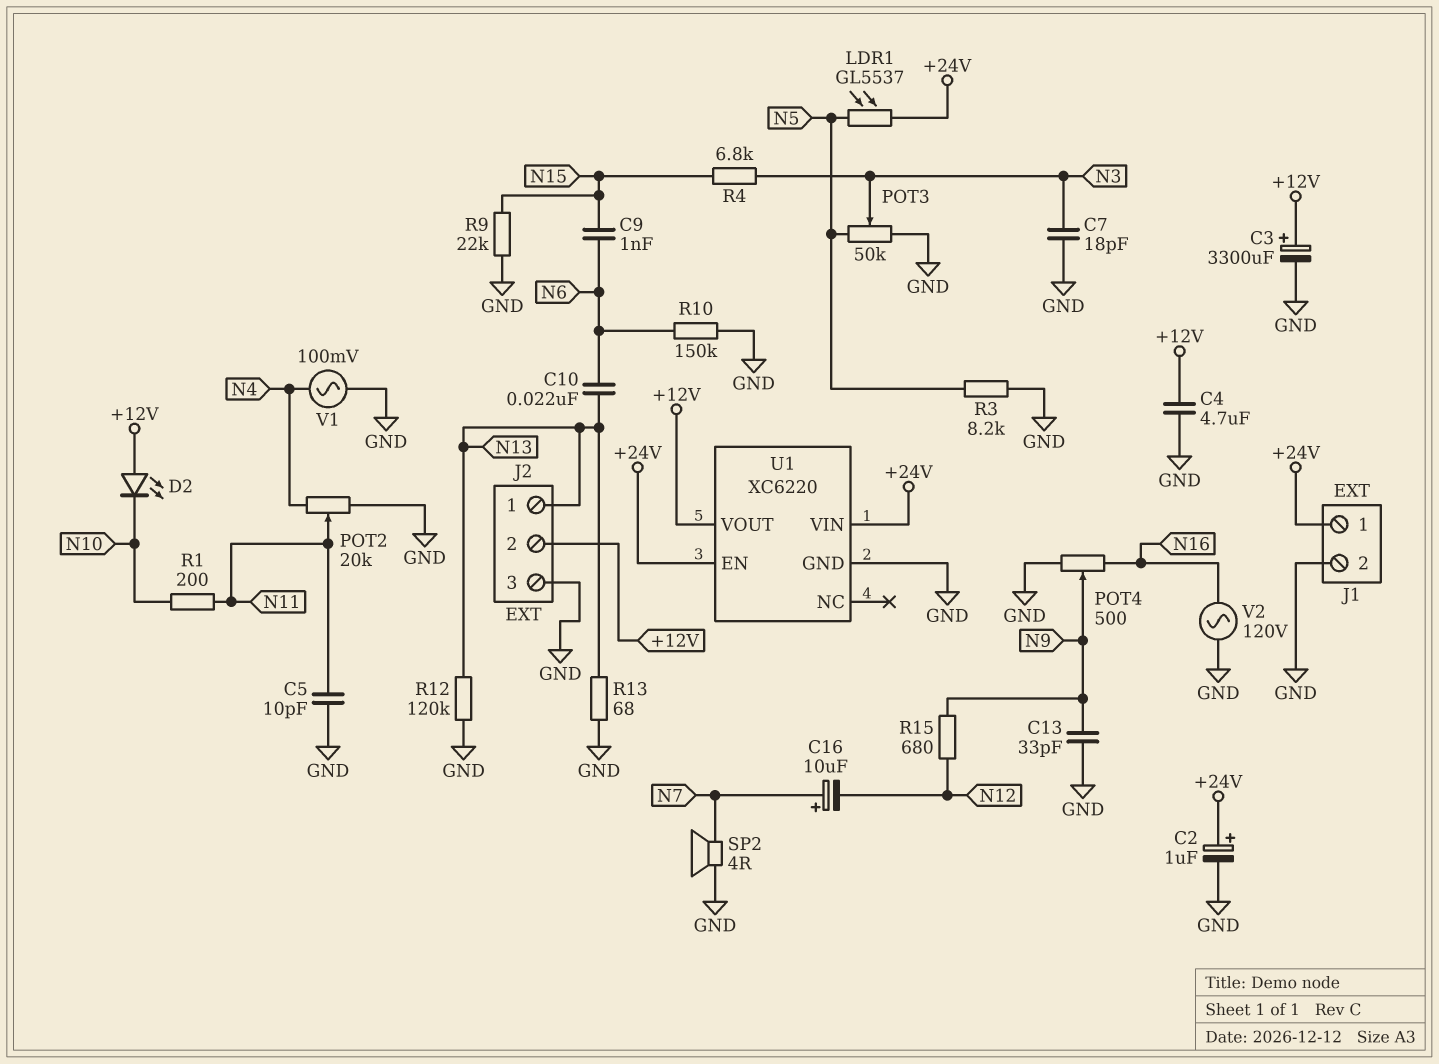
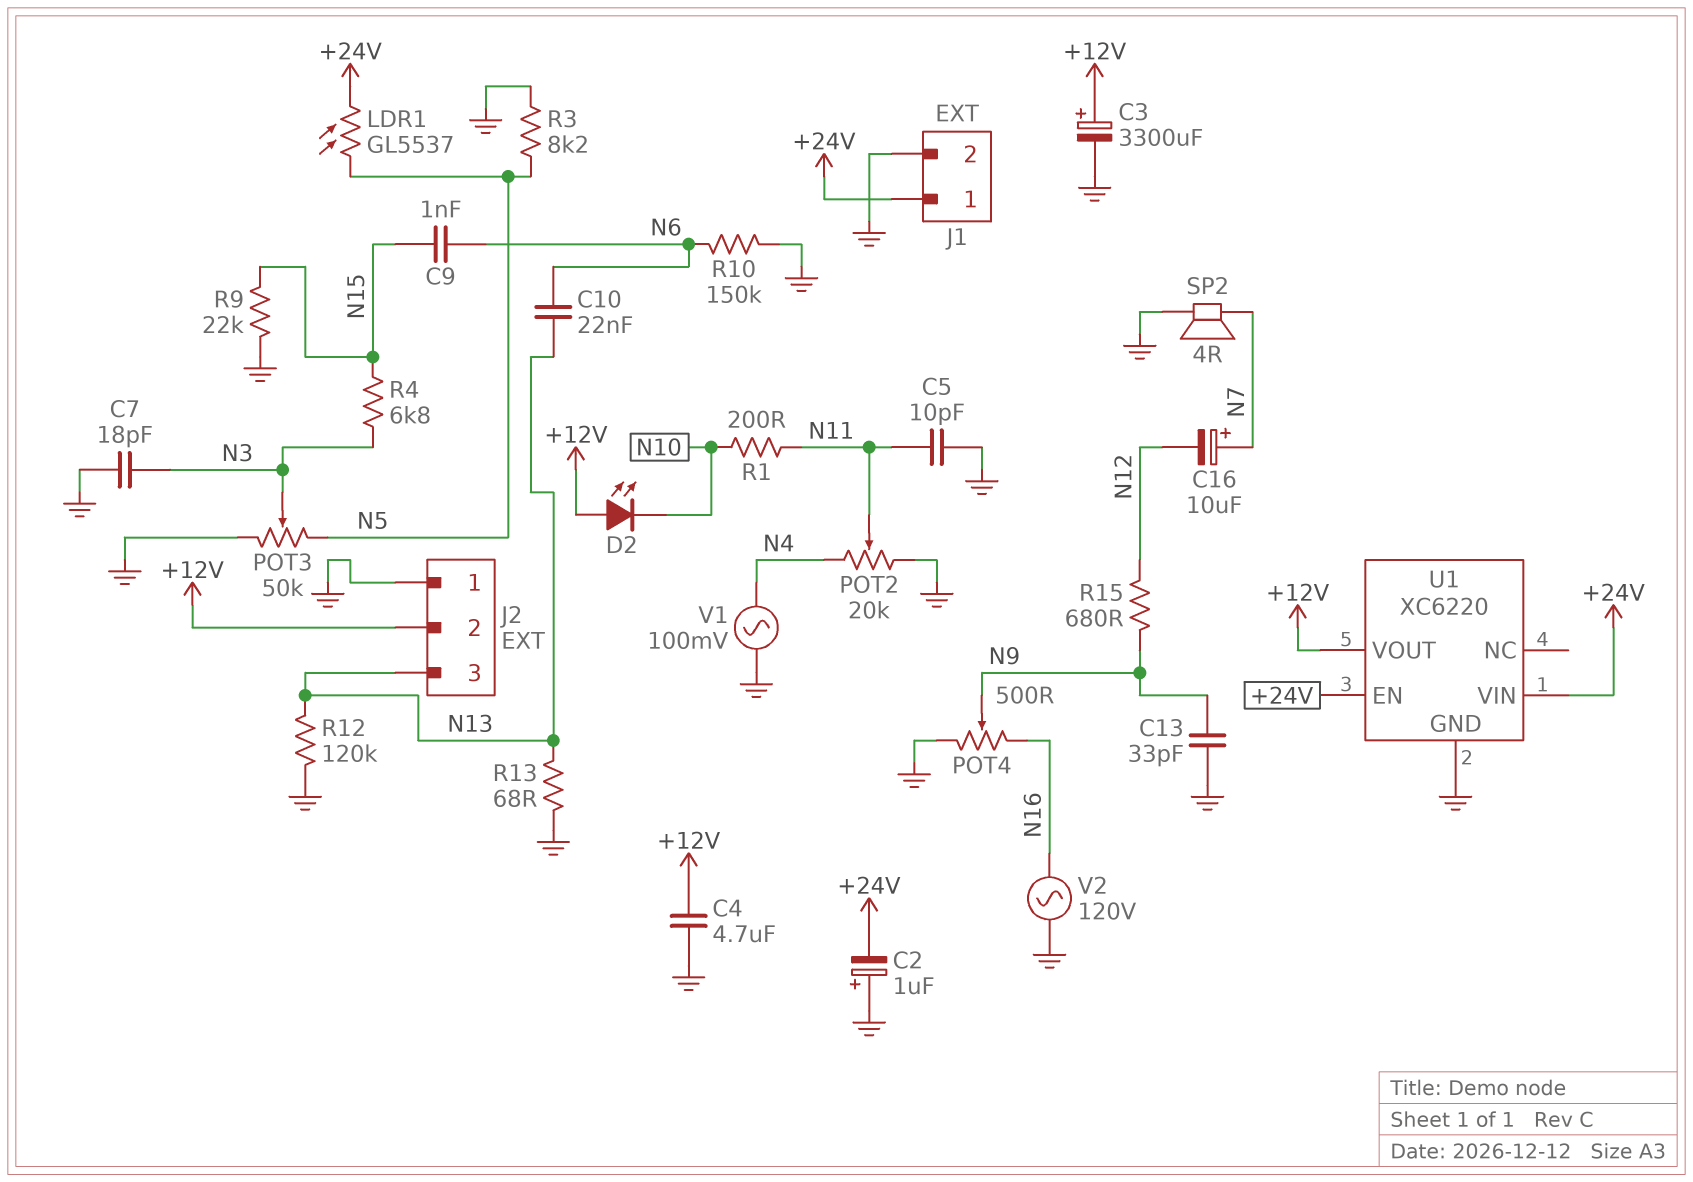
C2: 1uF (plus +24V, minus GND) -> 1uF (plus GND, minus +24V)
J2 pin 1: N13 -> GND
J2 pin 3: GND -> N13

